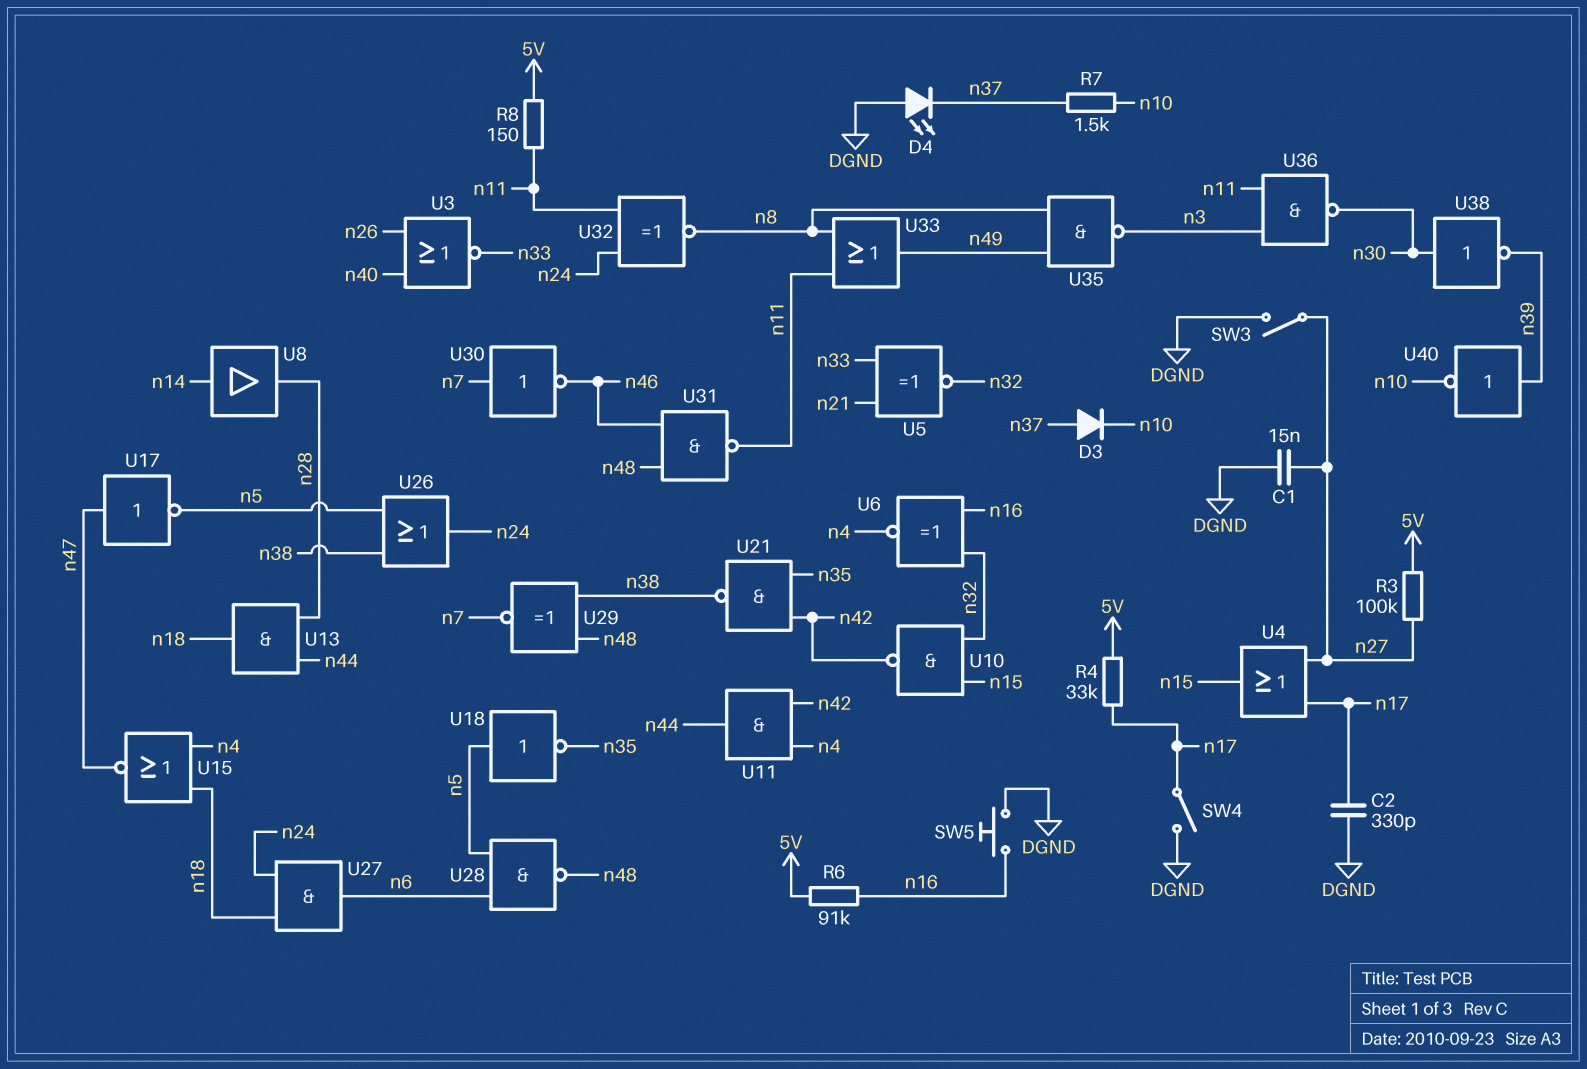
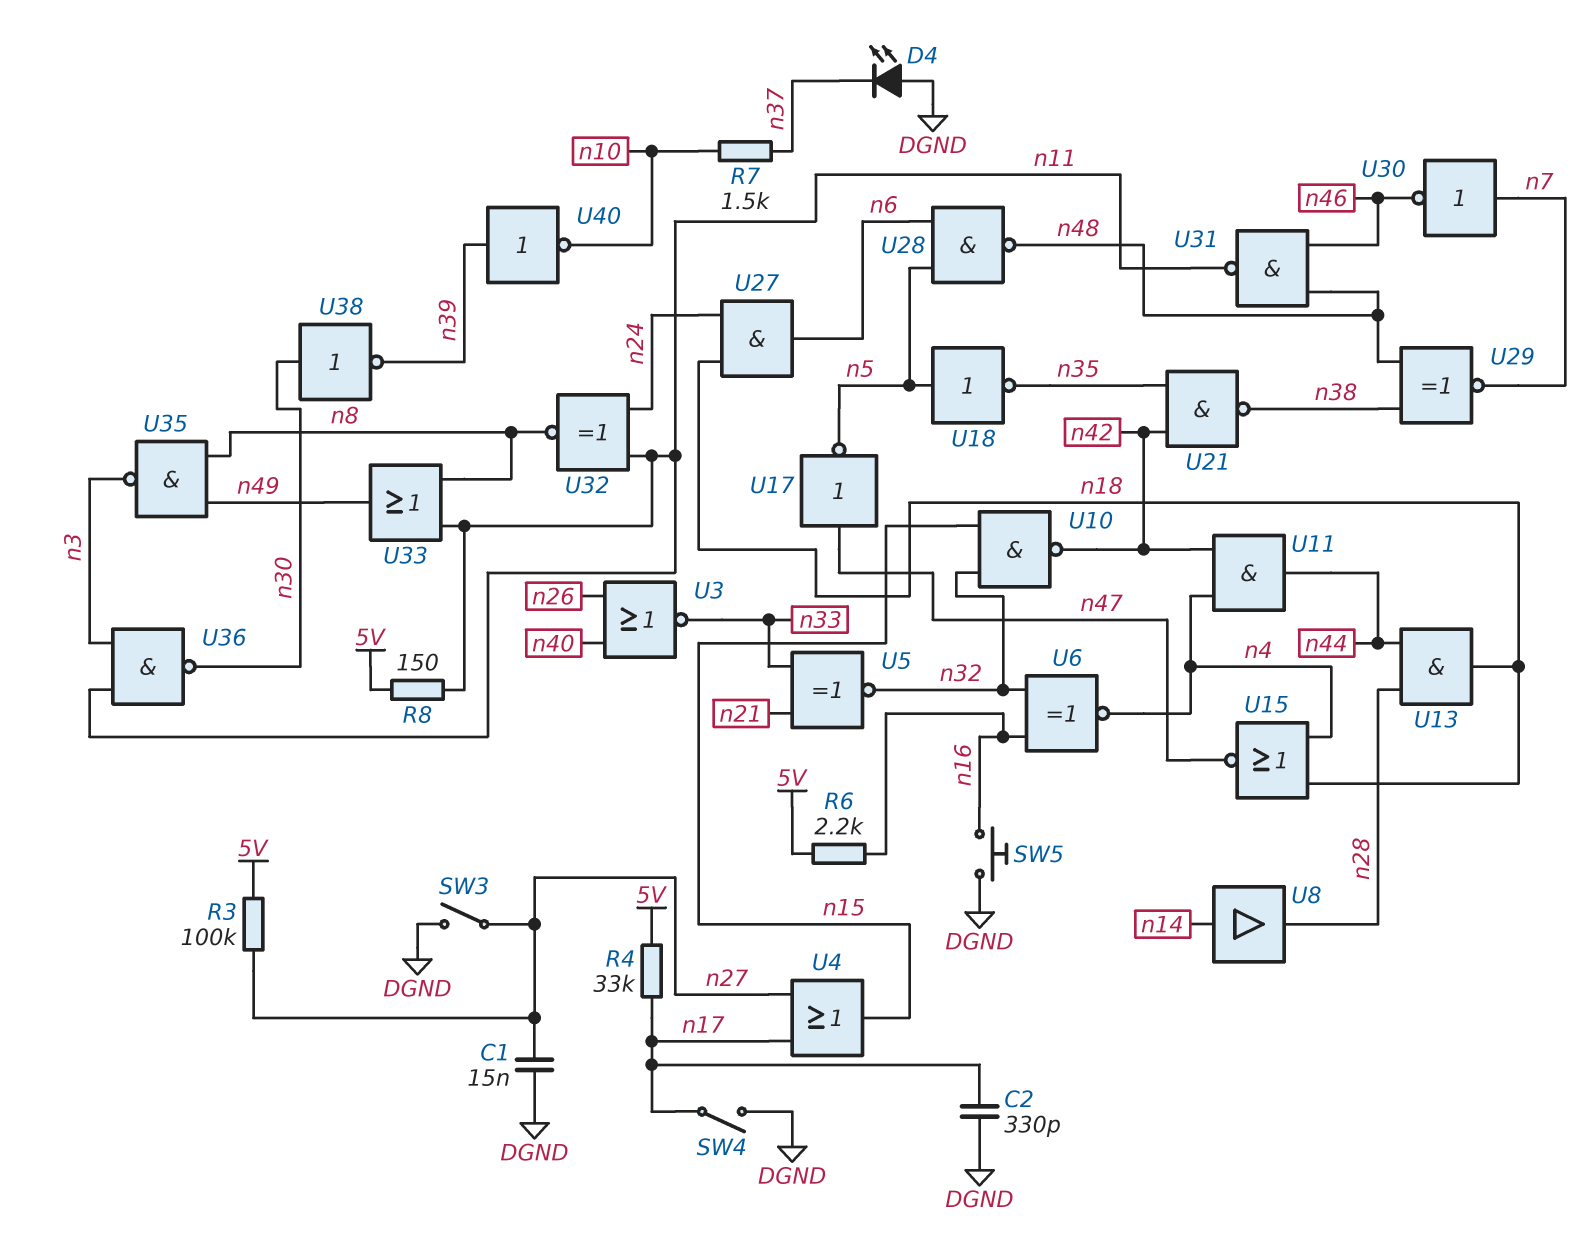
D3: diode (A n37, K n10) -> none
R6: 91k (5V, n16) -> 2.2k (5V, n16)
U26: OR (in n5, in n38, out n24) -> none

